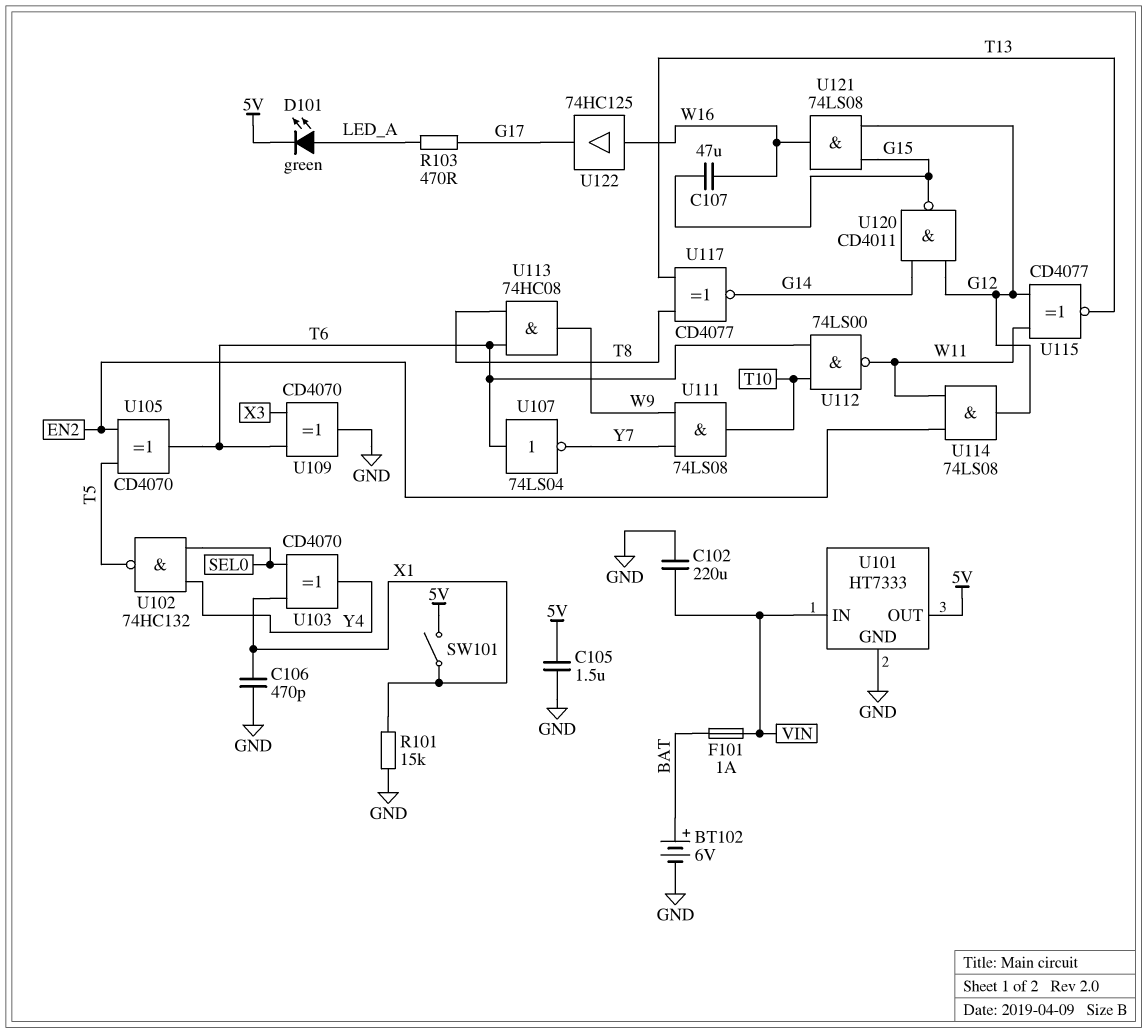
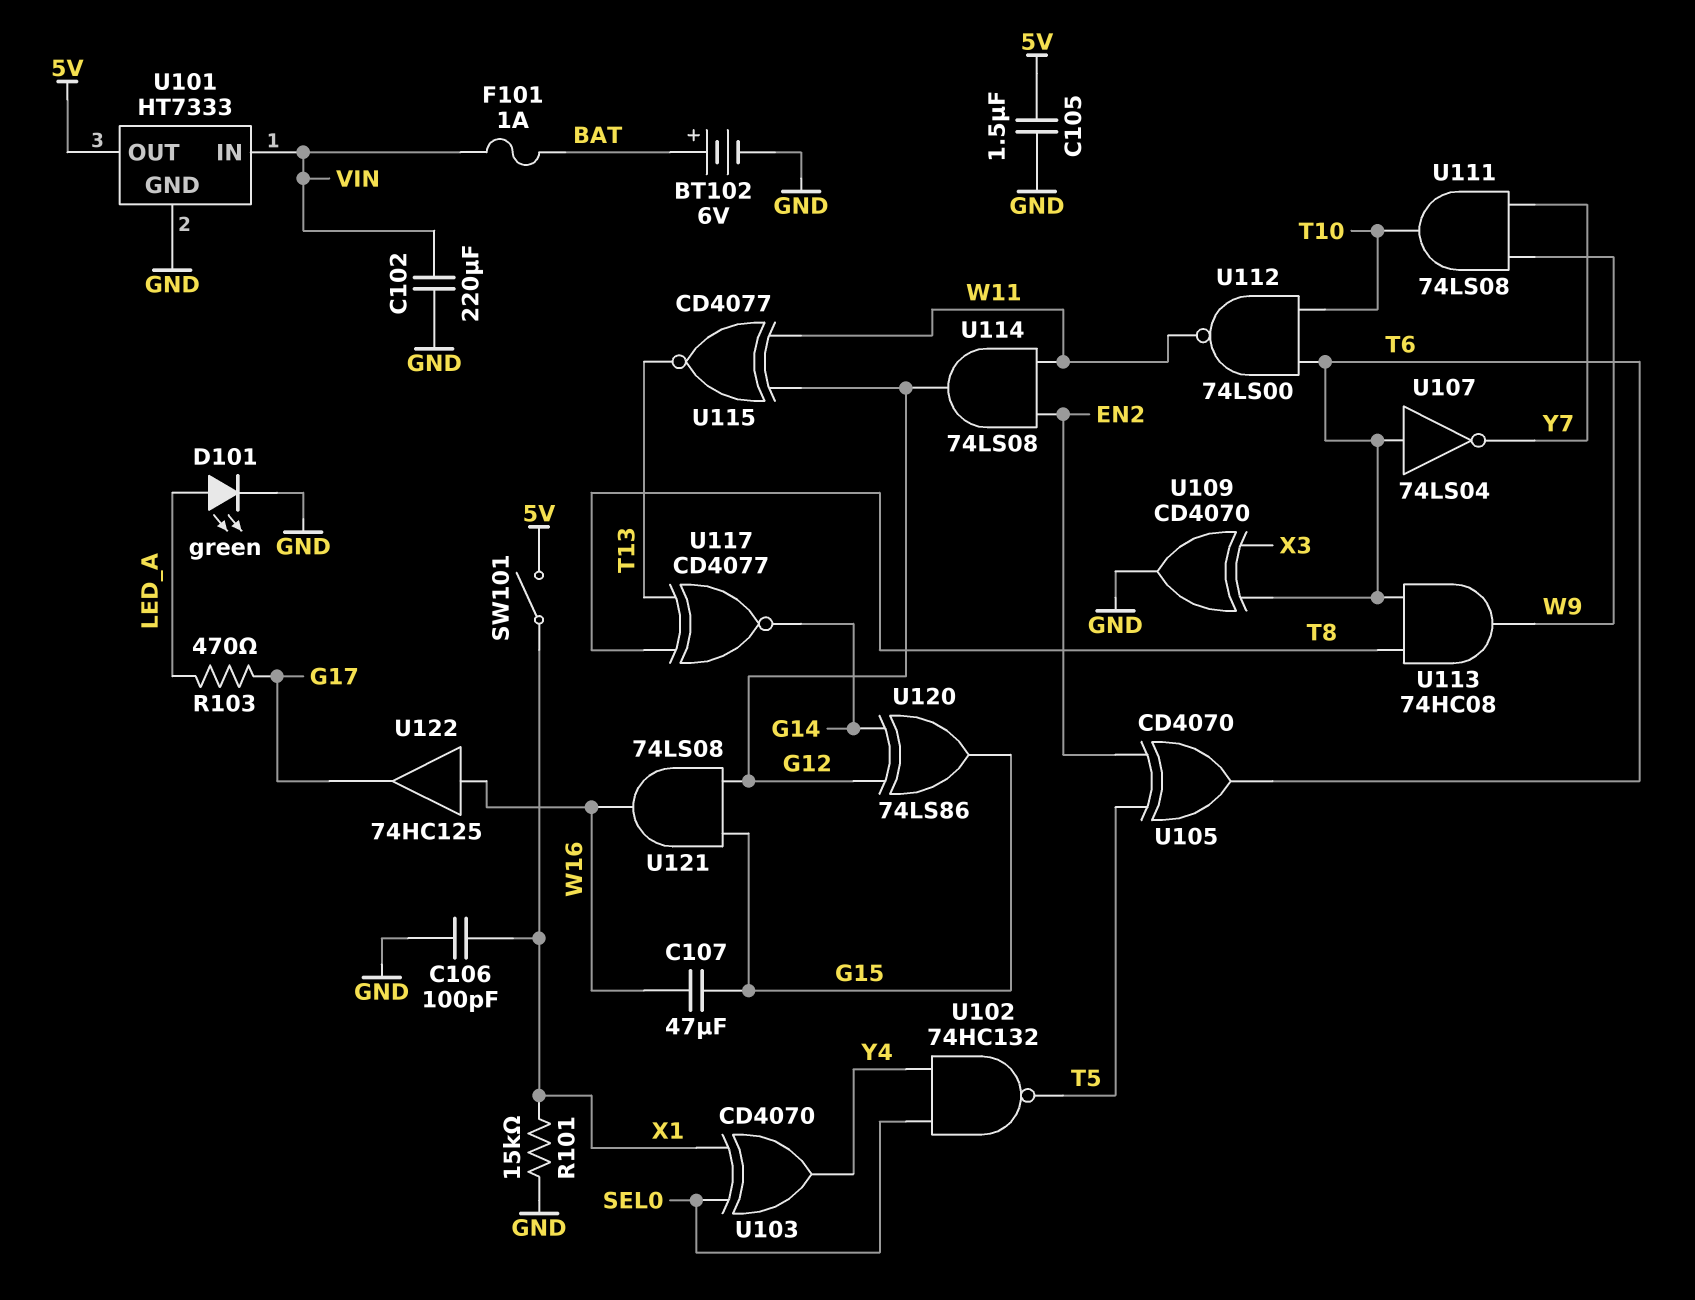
C106: 470pF (GND, X1) -> 100pF (GND, X1)
D101: LED green (A LED_A, K 5V) -> LED green (A LED_A, K GND)
U120: NAND CD4011 (in G12, in G14, out G15) -> XOR 74LS86 (in G12, in G14, out G15)

